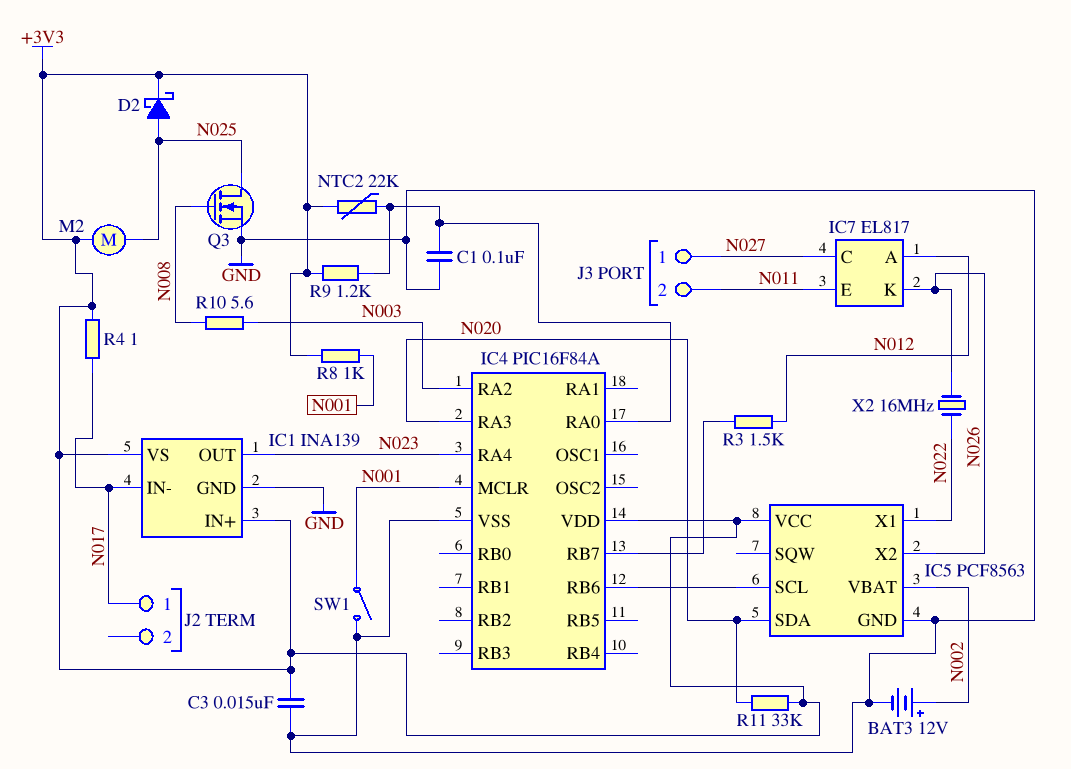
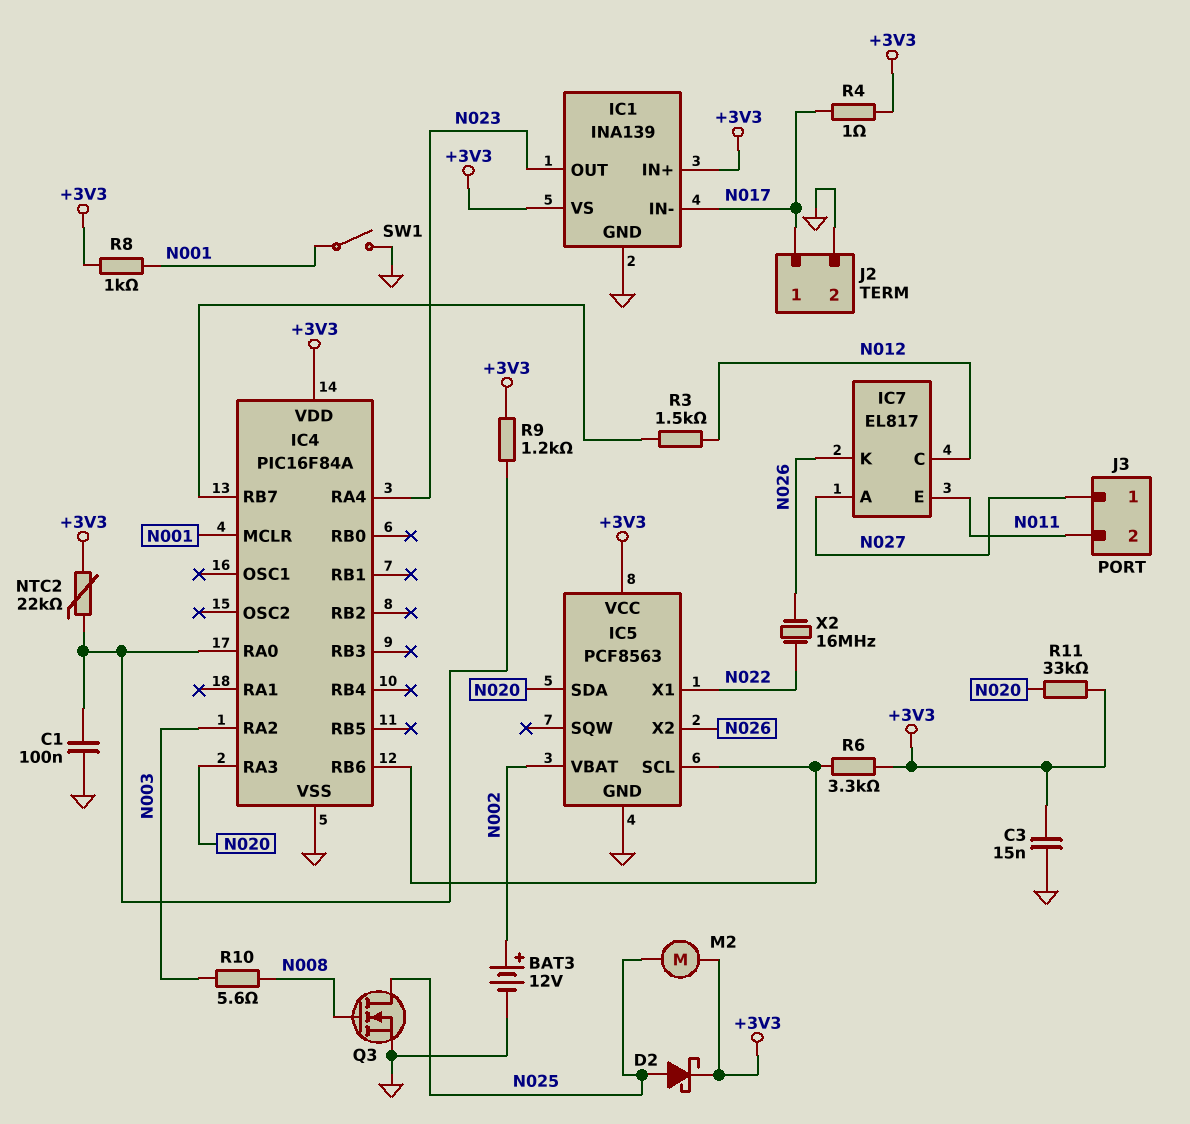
IC7 pin A: N012 -> N027
IC7 pin C: N027 -> N012
J2 pin 2: none -> GND
R6: none -> 3.3k (+3V3, IC4/RB6)

